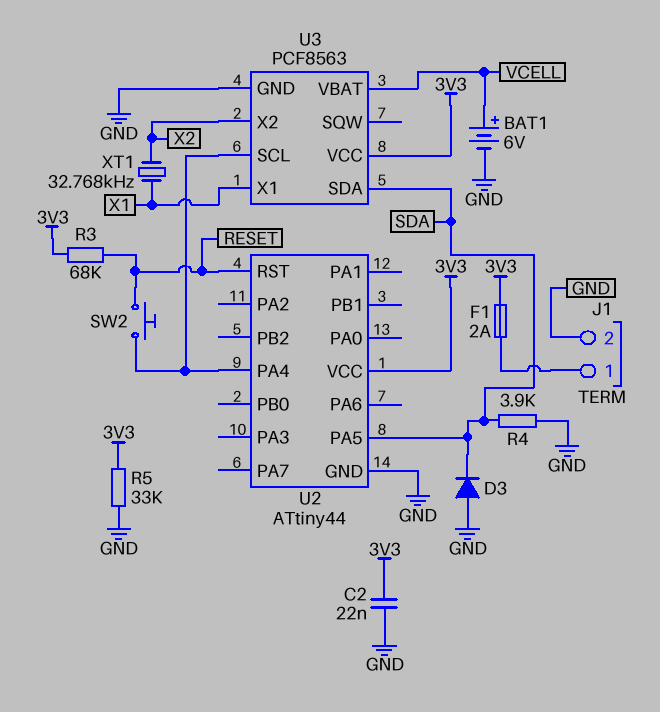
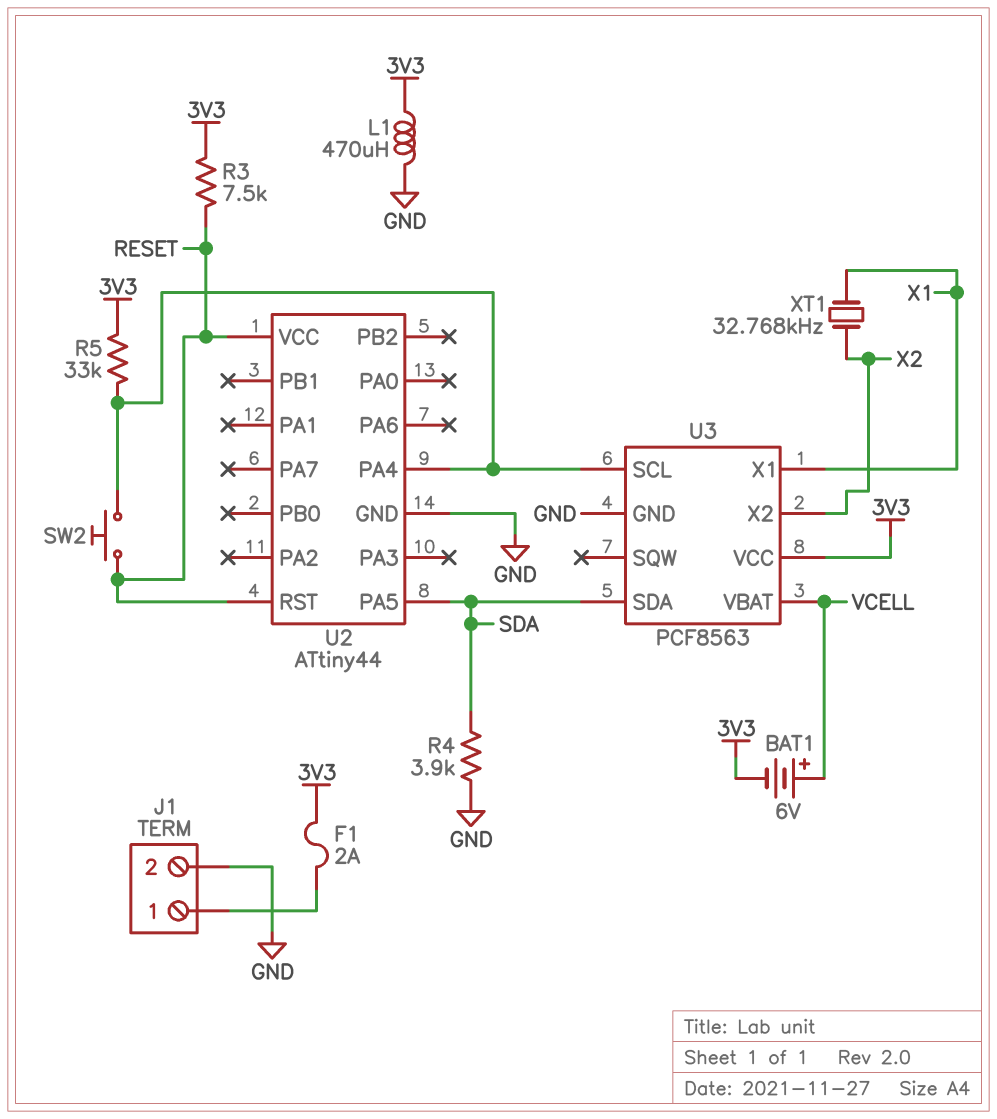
BAT1: 6V (plus VCELL, minus GND) -> 6V (plus VCELL, minus 3V3)
C2: 22nF (3V3, GND) -> none
D3: diode (A GND, K SDA) -> none
L1: none -> 470uH (3V3, GND)
R3: 68k (3V3, RESET) -> 7.5k (3V3, RESET)
R5: 33k (3V3, GND) -> 33k (3V3, U2/PA4)
U2 pin VCC: 3V3 -> RESET

